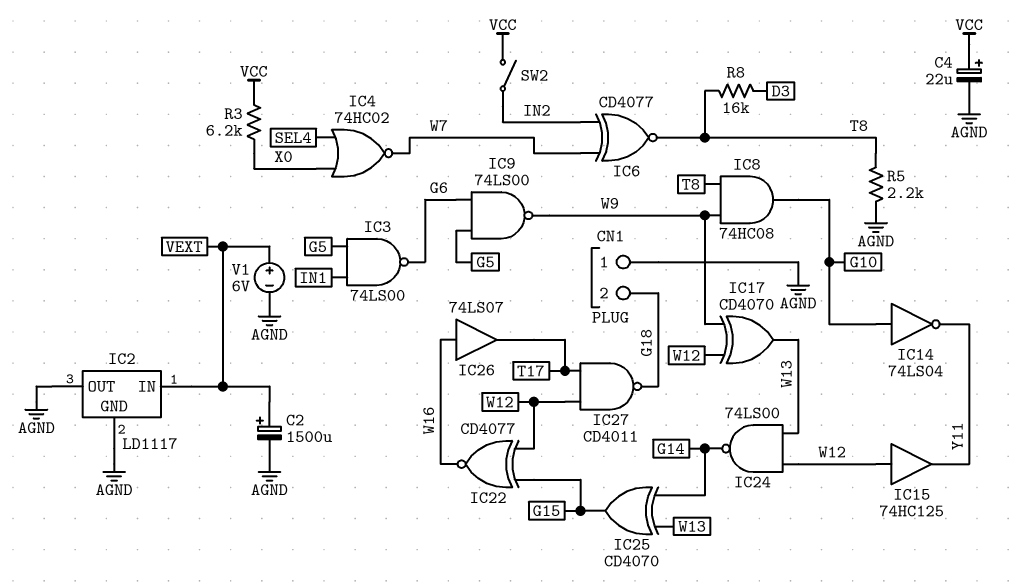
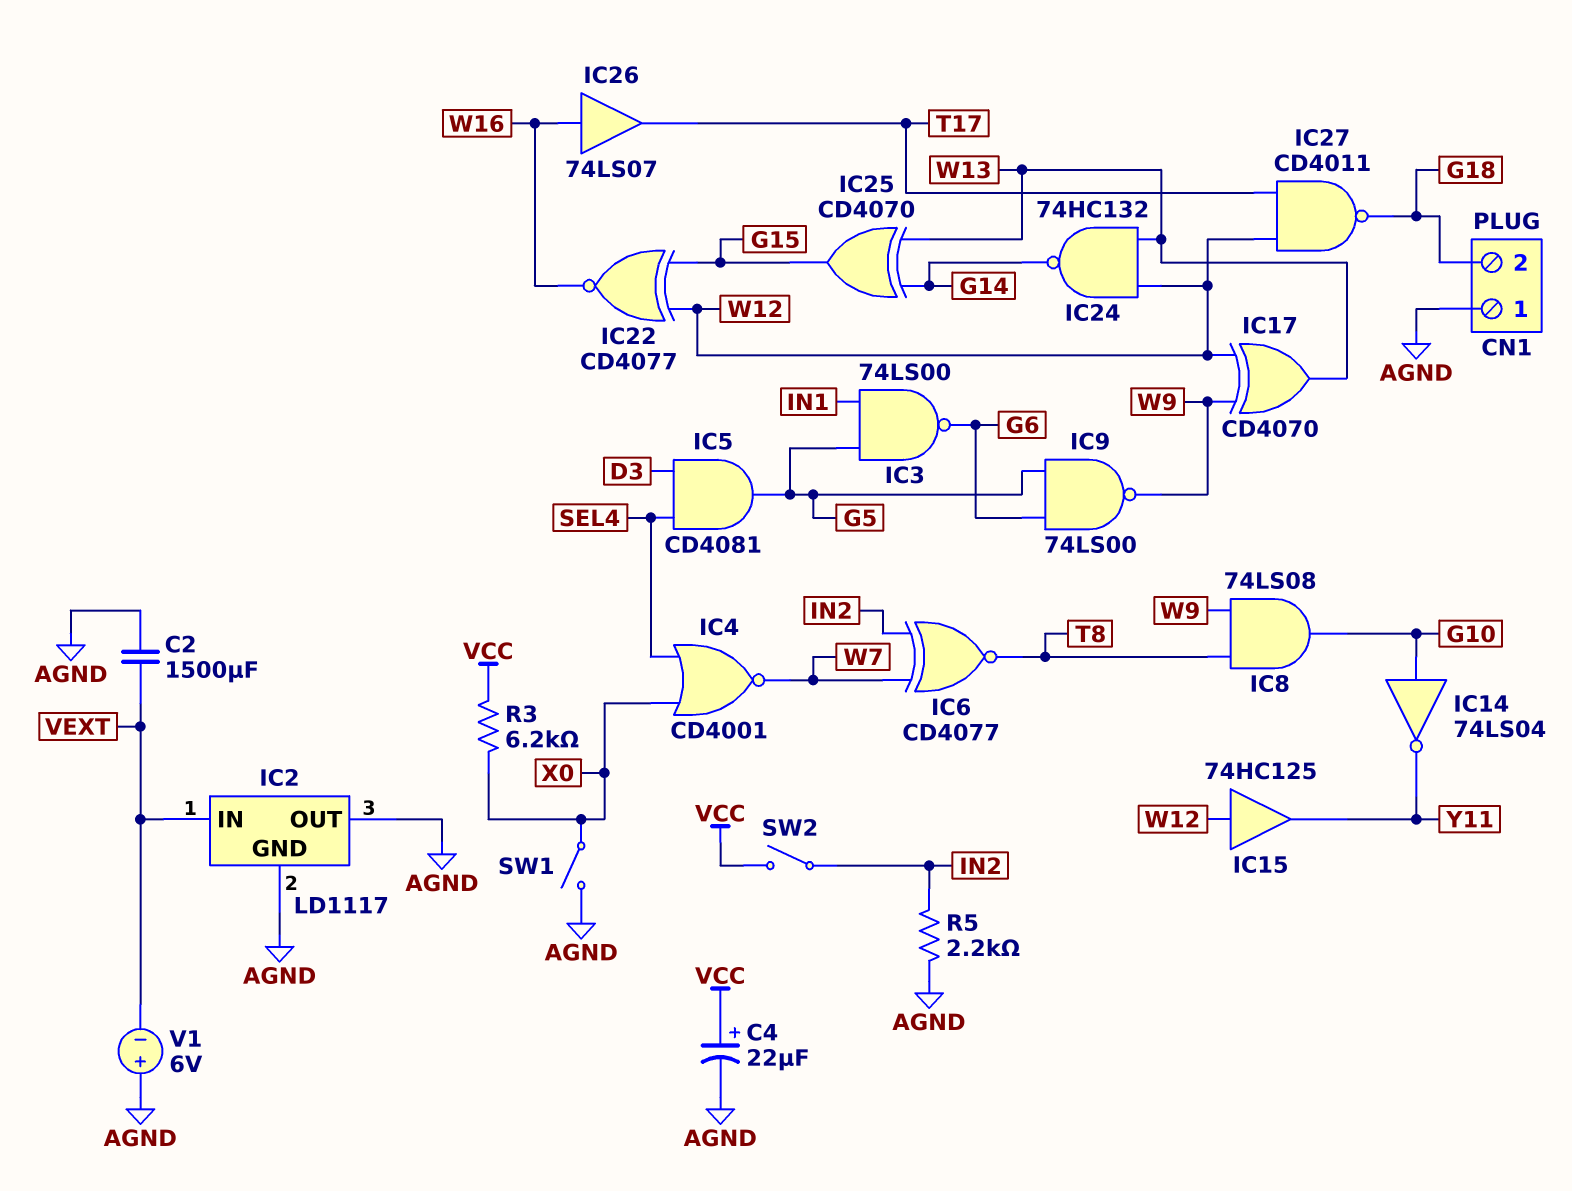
C2: 1500uF (plus VEXT, minus AGND) -> 1500uF (AGND, VEXT)
IC4: NOR 74HC02 (in SEL4, in X0, out W7) -> NOR CD4001 (in SEL4, in X0, out W7)
IC5: none -> AND CD4081 (in D3, in SEL4, out G5)
IC8: AND 74HC08 (in T8, in W9, out G10) -> AND 74LS08 (in T8, in W9, out G10)
IC24: NAND 74LS00 (in W12, in W13, out G14) -> NAND 74HC132 (in W12, in W13, out G14)
R5: 2.2k (AGND, T8) -> 2.2k (AGND, IN2)
R8: 16k (D3, T8) -> none
SW1: none -> switch (AGND, X0)
V1: 6V (plus VEXT, minus AGND) -> 6V (plus AGND, minus VEXT)

